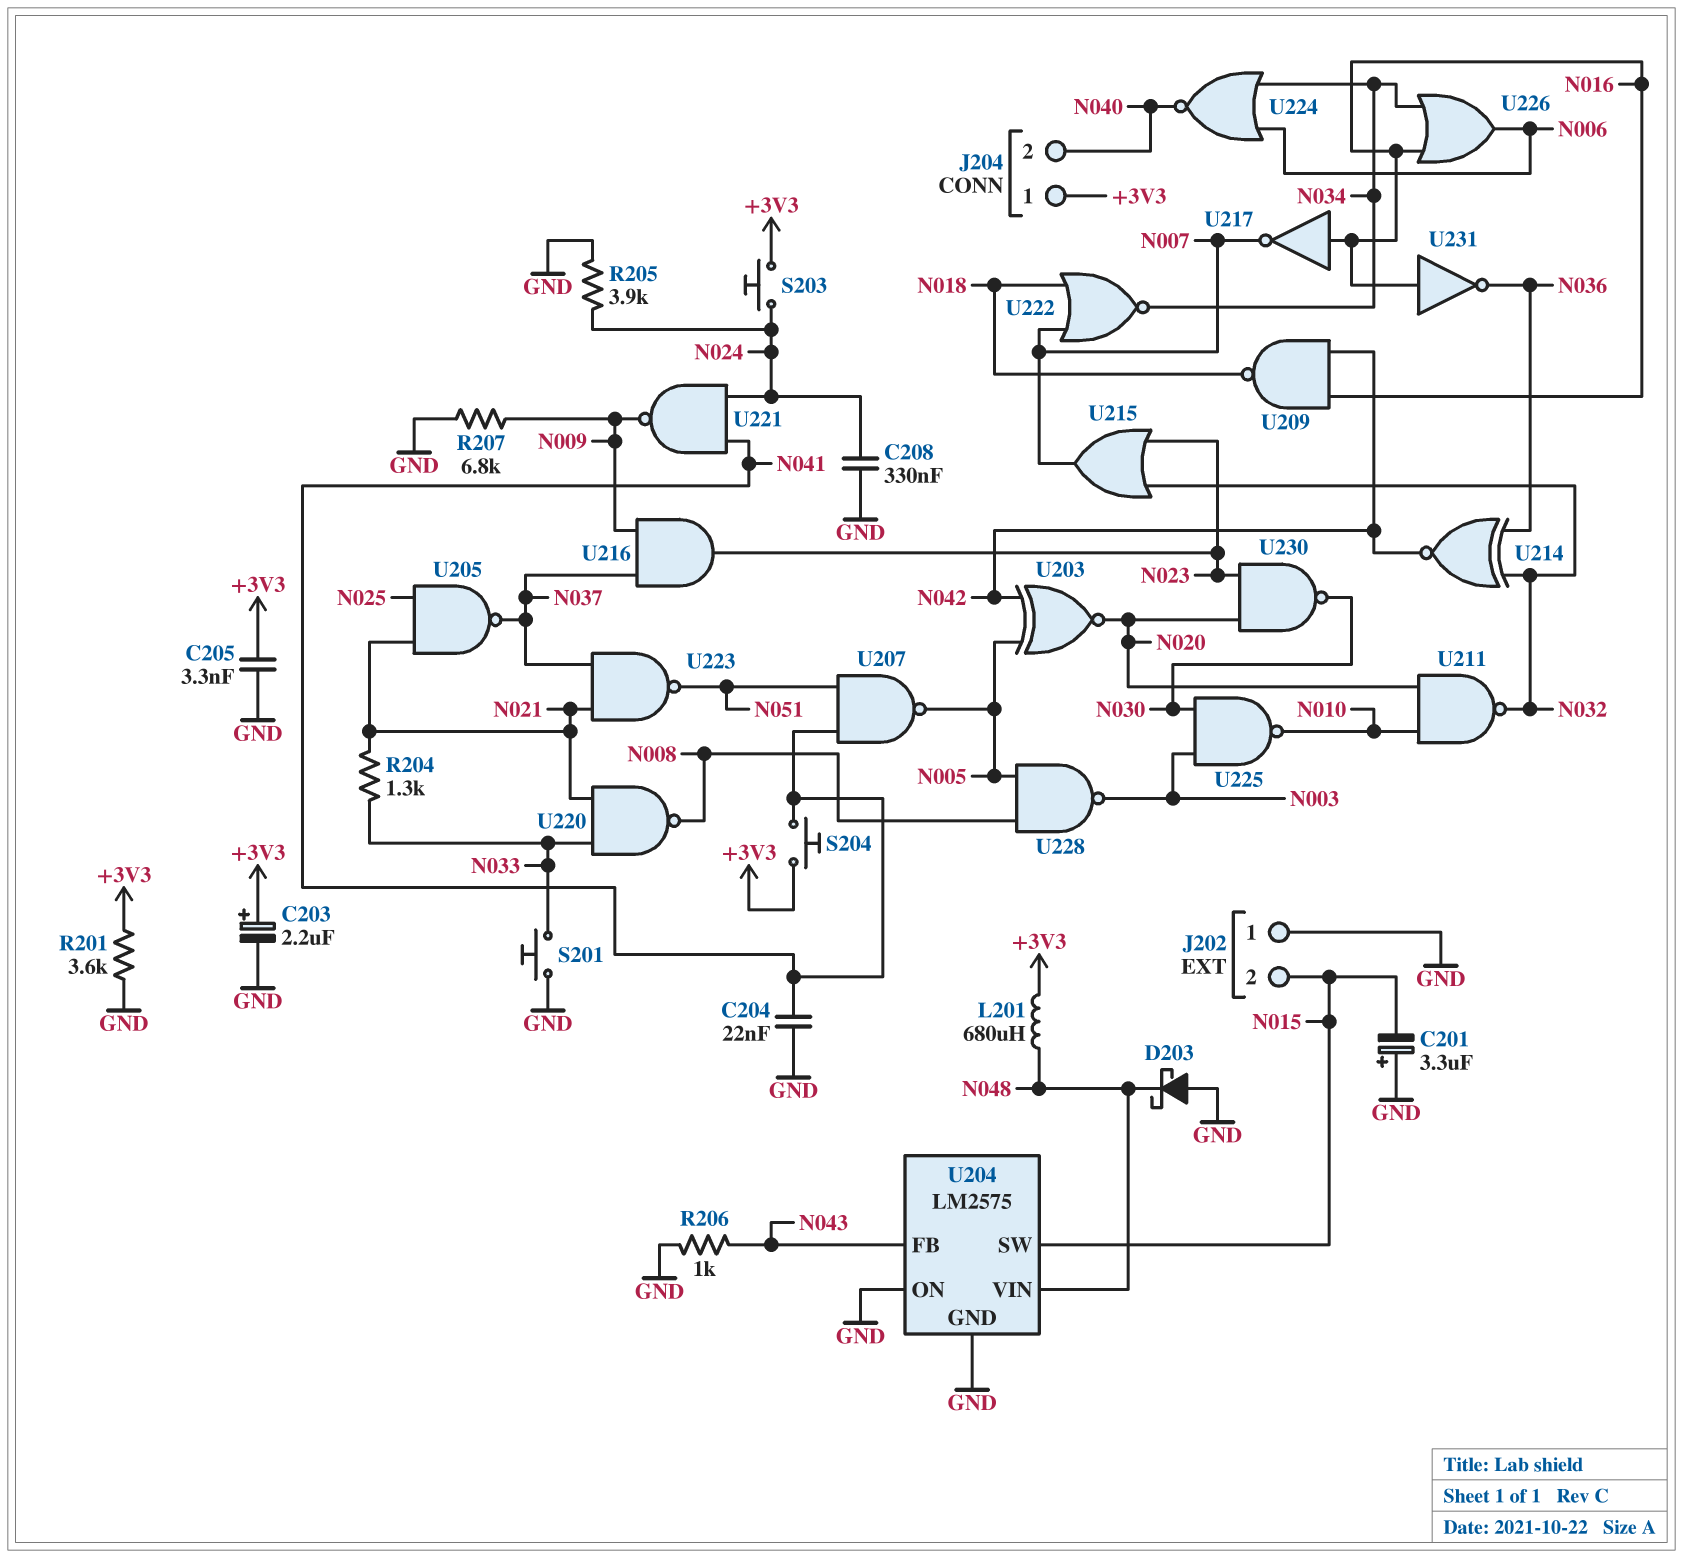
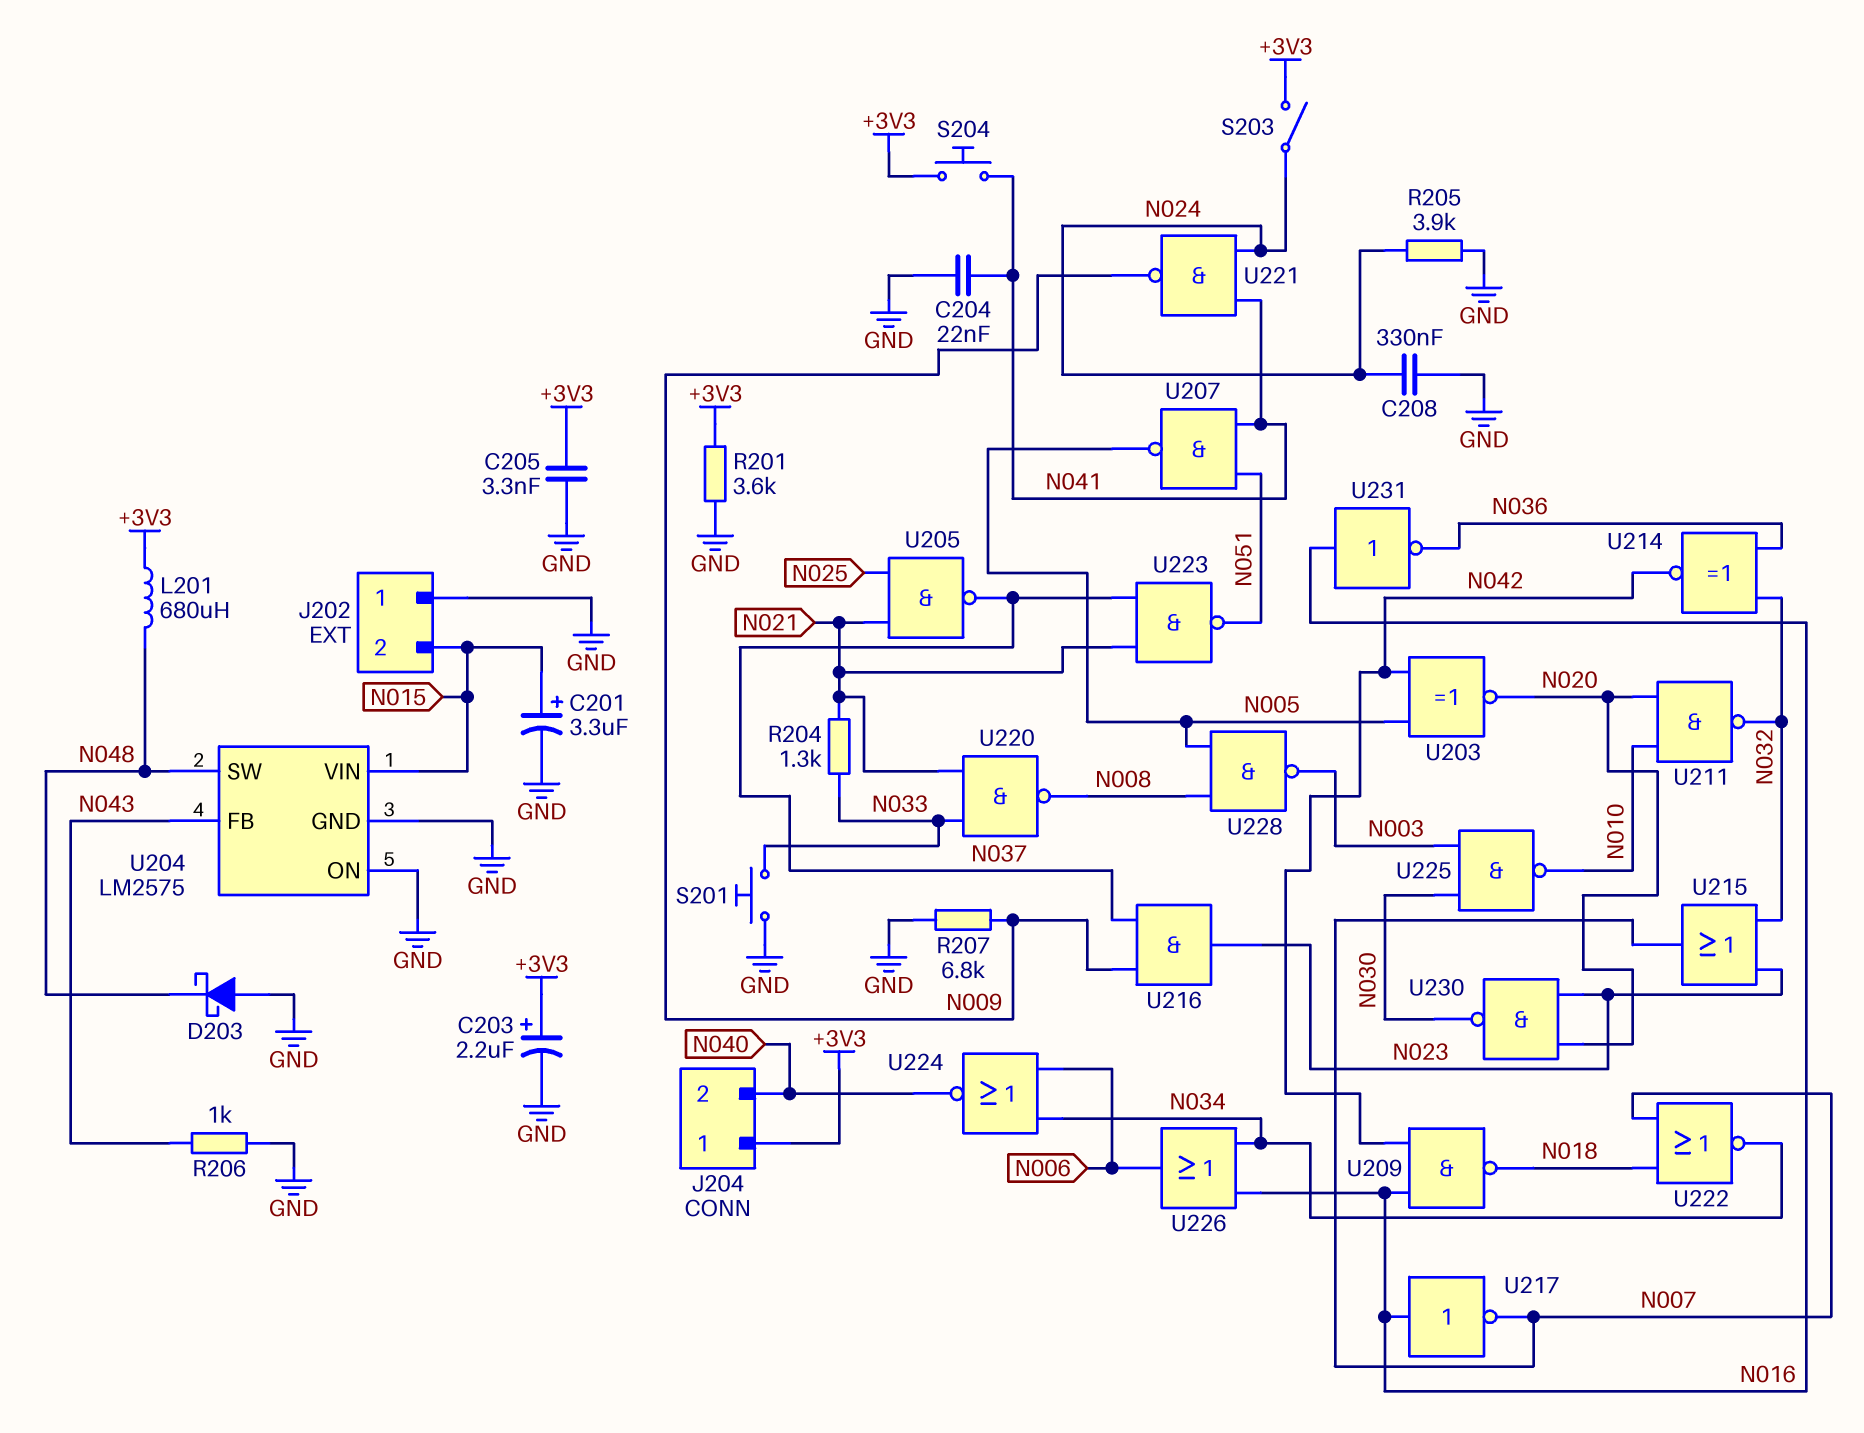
C201: 3.3uF (plus GND, minus N015) -> 3.3uF (plus N015, minus GND)
S203: button (+3V3, N024) -> switch (+3V3, N024)
U204 pin SW: N015 -> N048
U204 pin VIN: N048 -> N015

